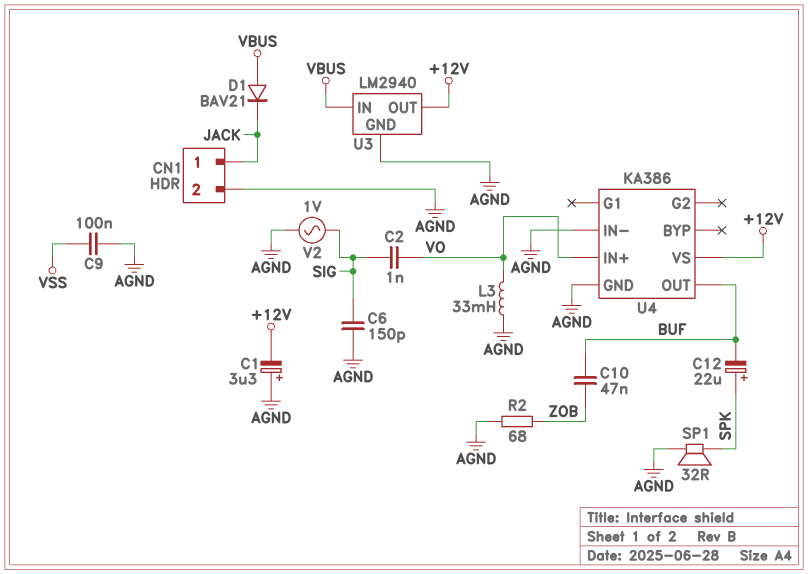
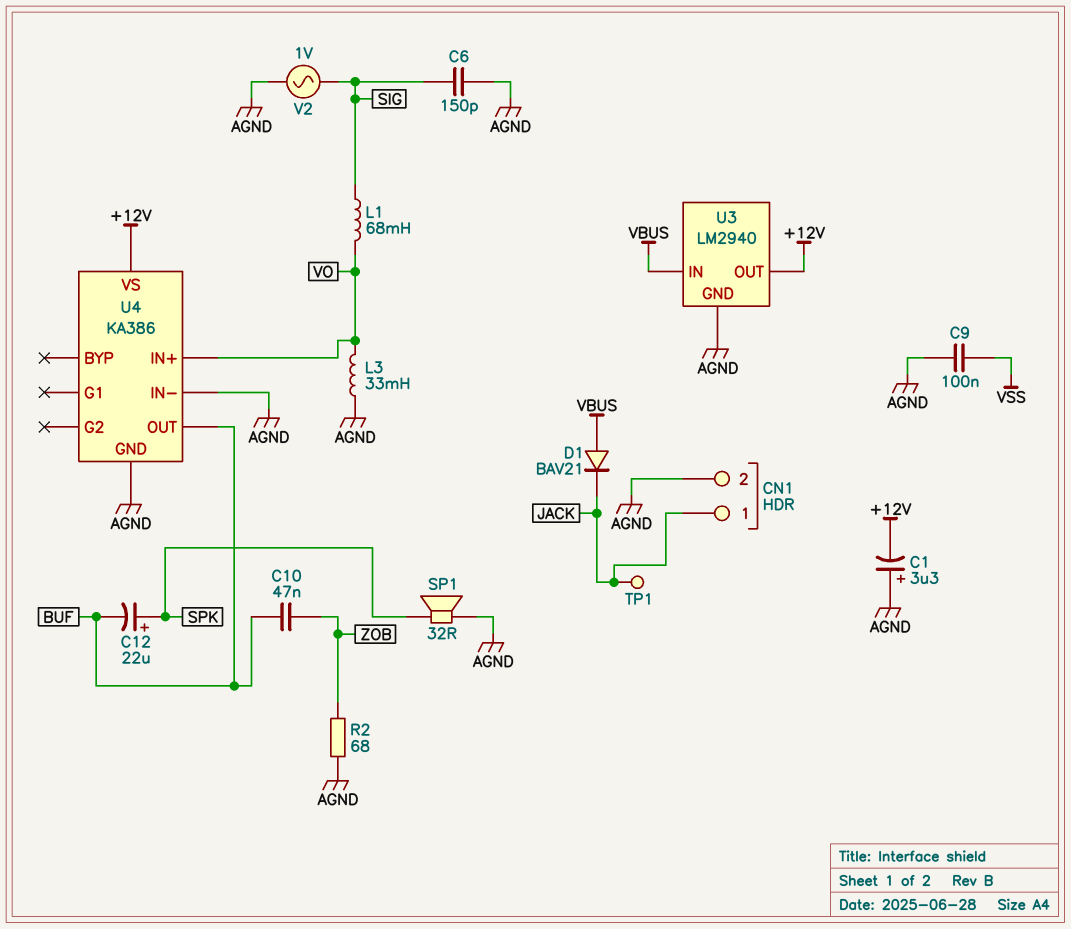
C2: 1nF (SIG, VO) -> none
L1: none -> 68mH (SIG, VO)
TP1: none -> test point (JACK)

